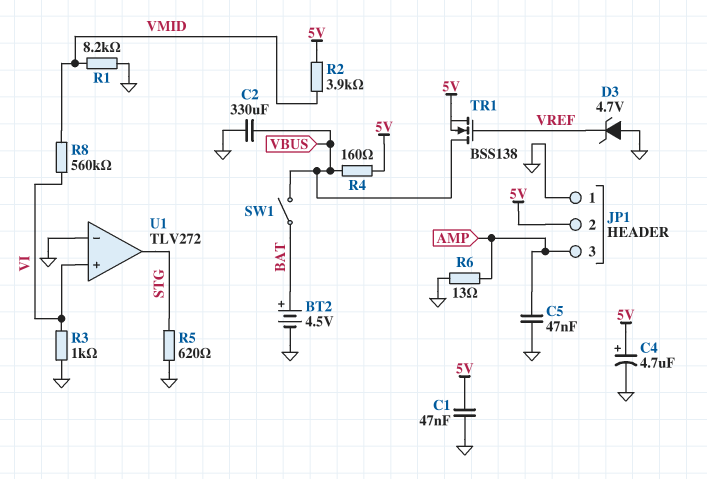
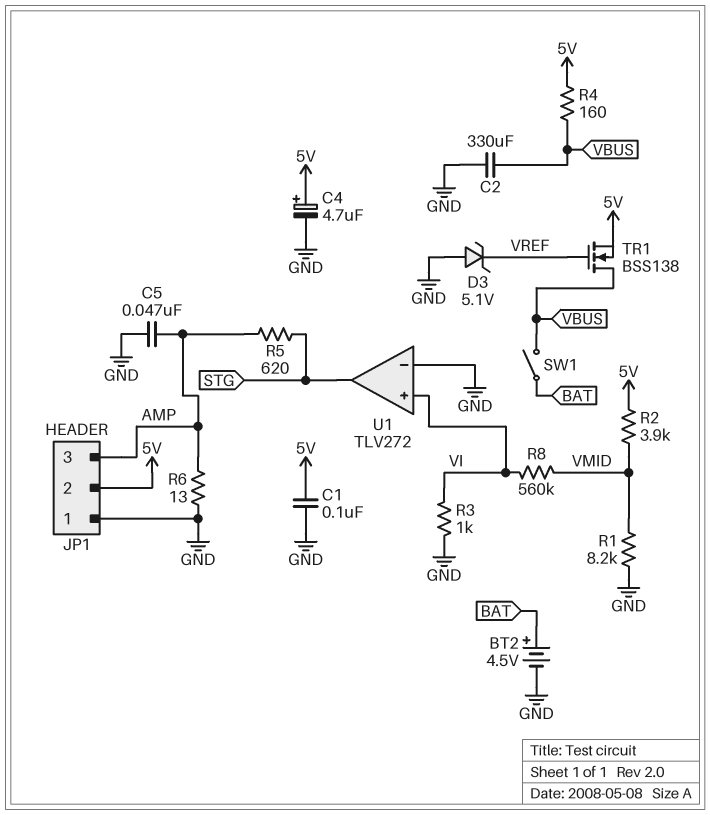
C1: 47nF (5V, GND) -> 100nF (5V, GND)
D3: zener 4.7V (A GND, K VREF) -> zener 5.1V (A GND, K VREF)
R5: 620 (GND, STG) -> 620 (AMP, STG)

